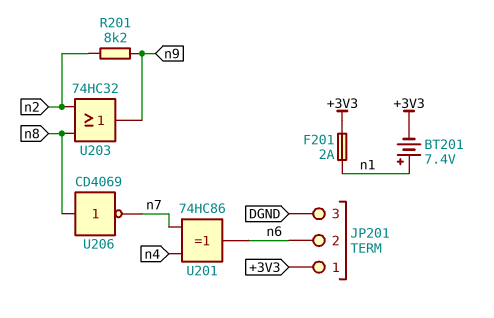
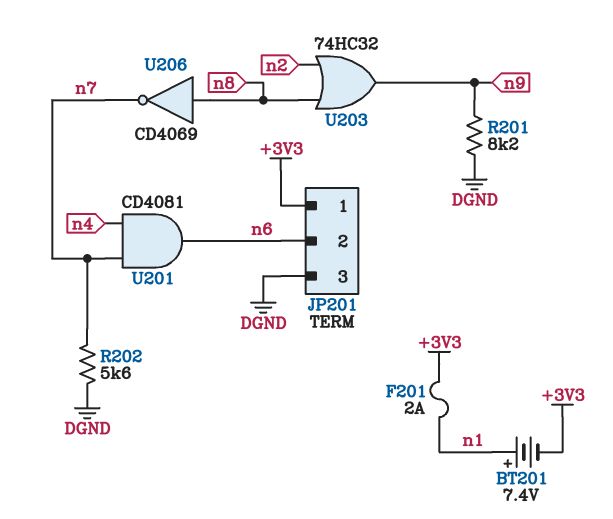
R201: 8.2k (n2, n9) -> 8.2k (DGND, n9)
R202: none -> 5.6k (DGND, n7)
U201: XOR 74HC86 (in n4, in n7, out n6) -> AND CD4081 (in n4, in n7, out n6)

